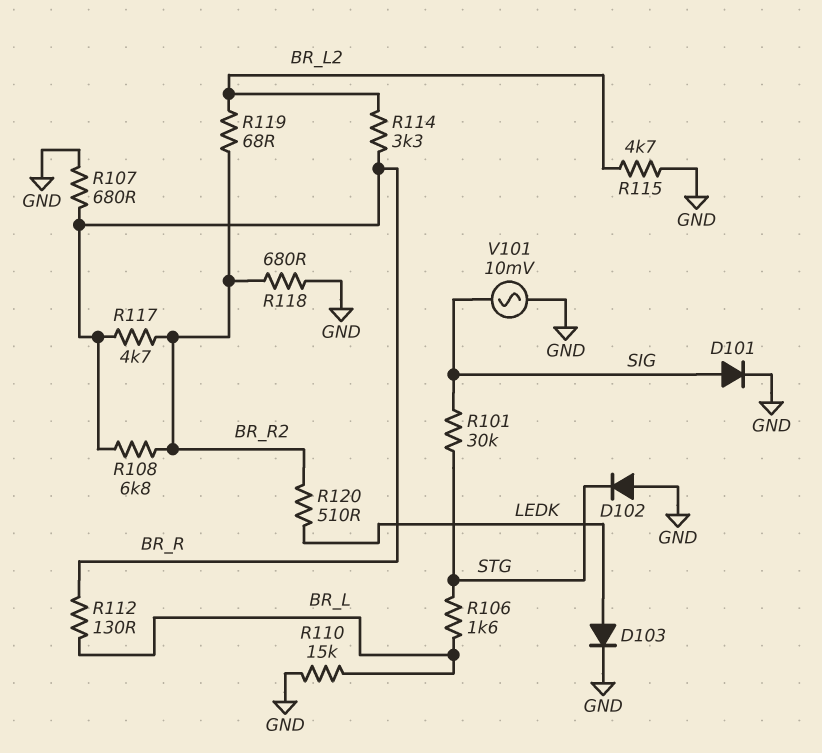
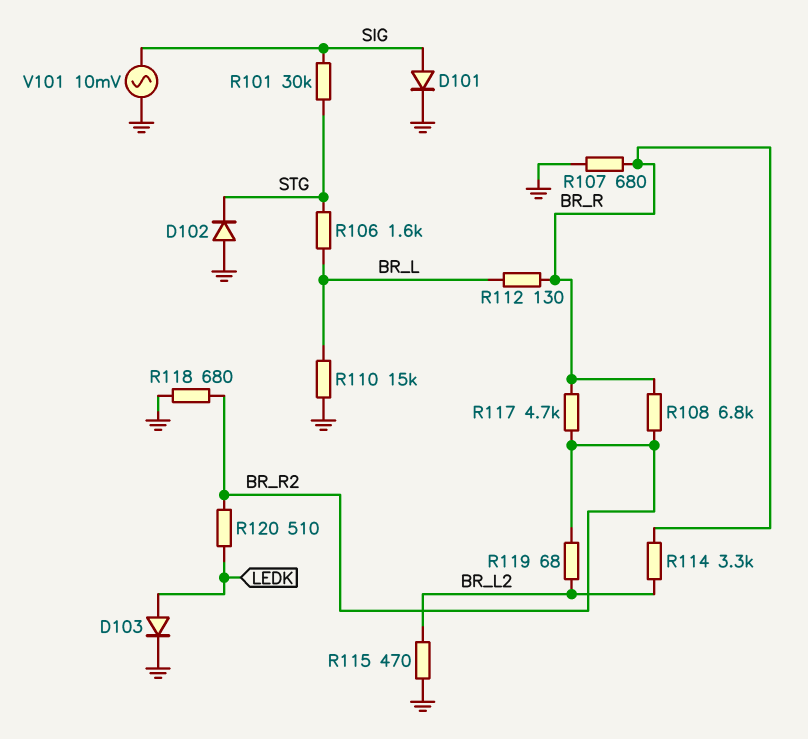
R115: 4.7k (BR_L2, GND) -> 470 (BR_L2, GND)

